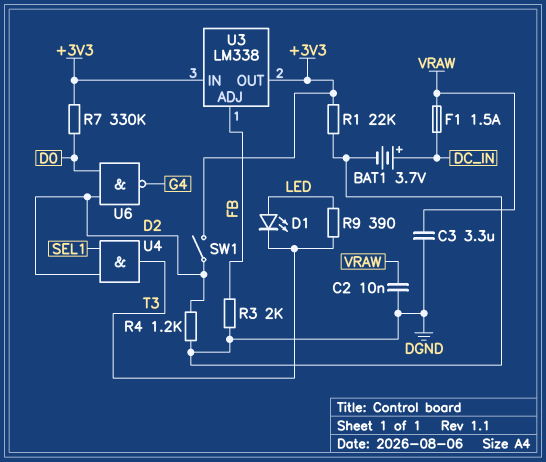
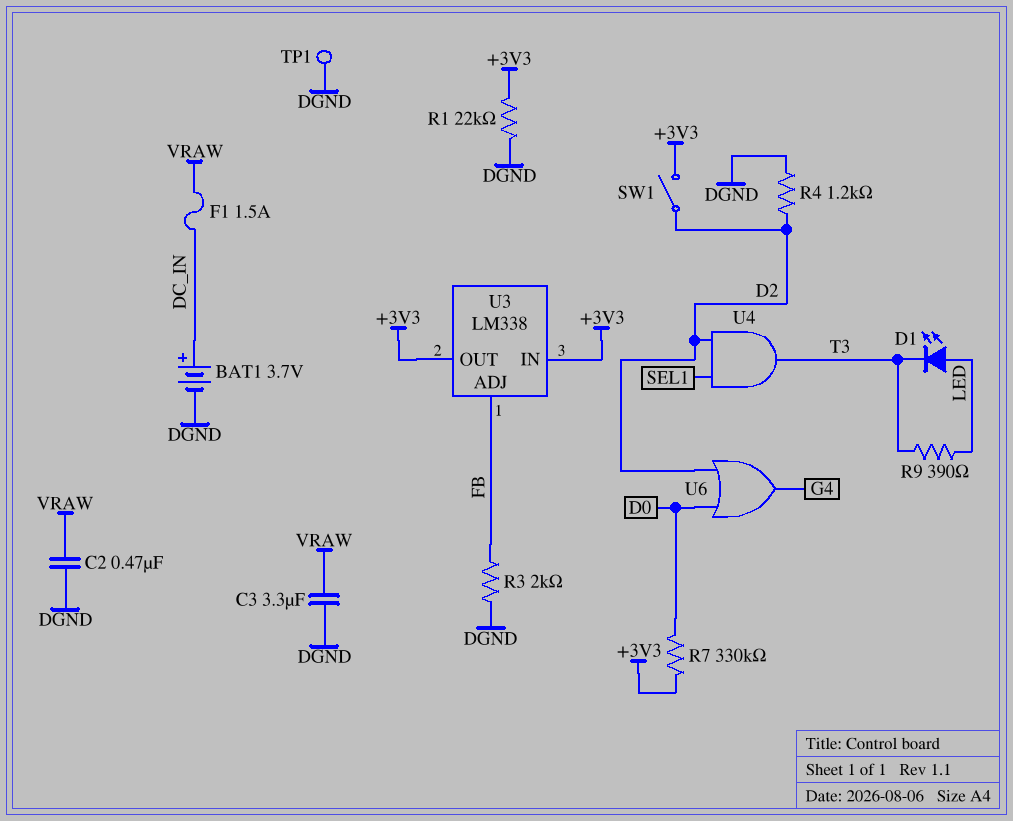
C2: 10nF (DGND, VRAW) -> 470nF (DGND, VRAW)
TP1: none -> test point (DGND)
U6: NAND (in D0, in D2, out G4) -> OR (in D0, in D2, out G4)

